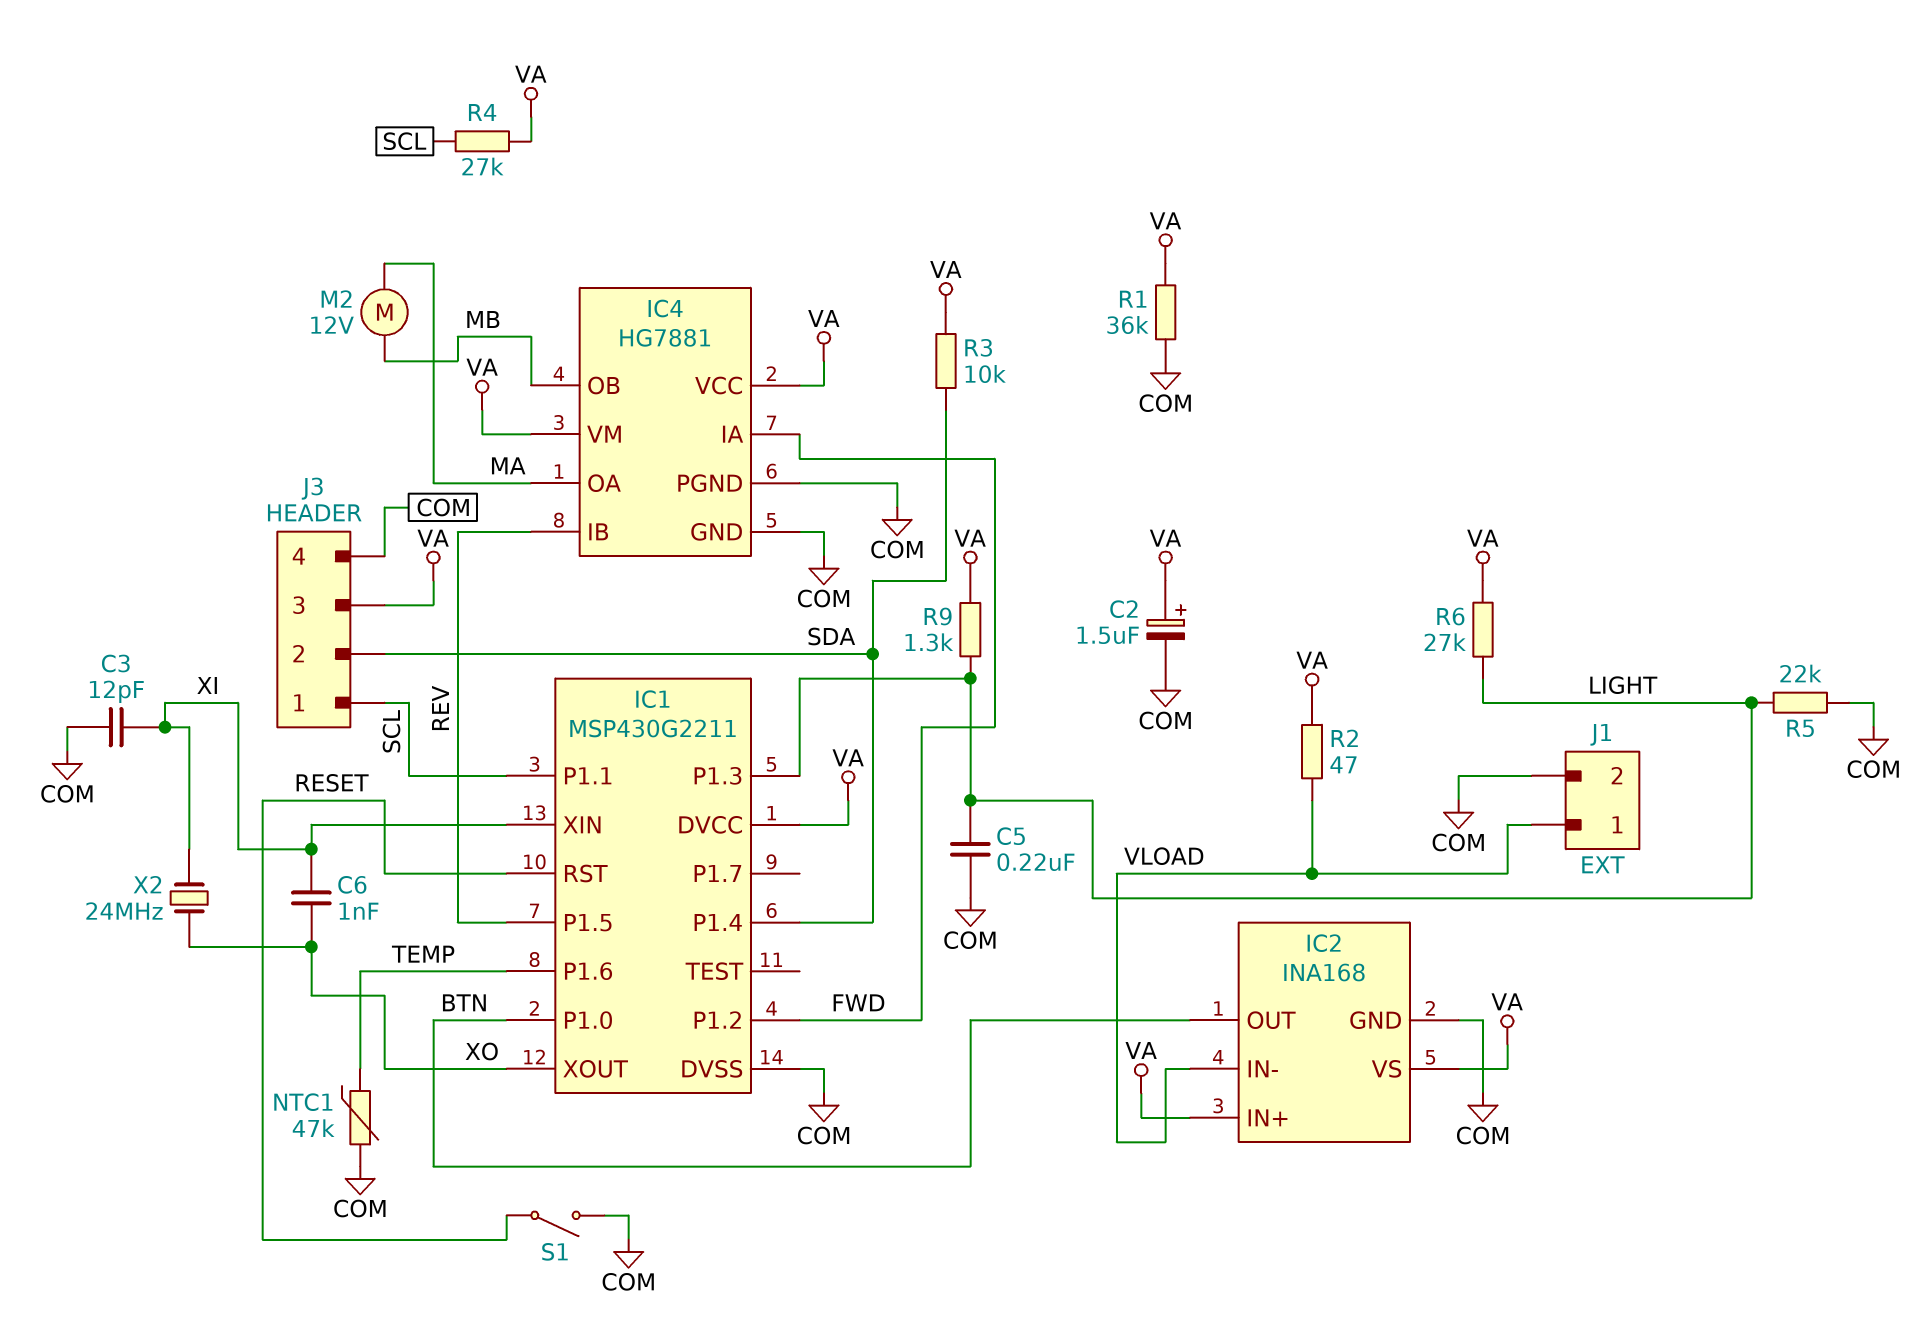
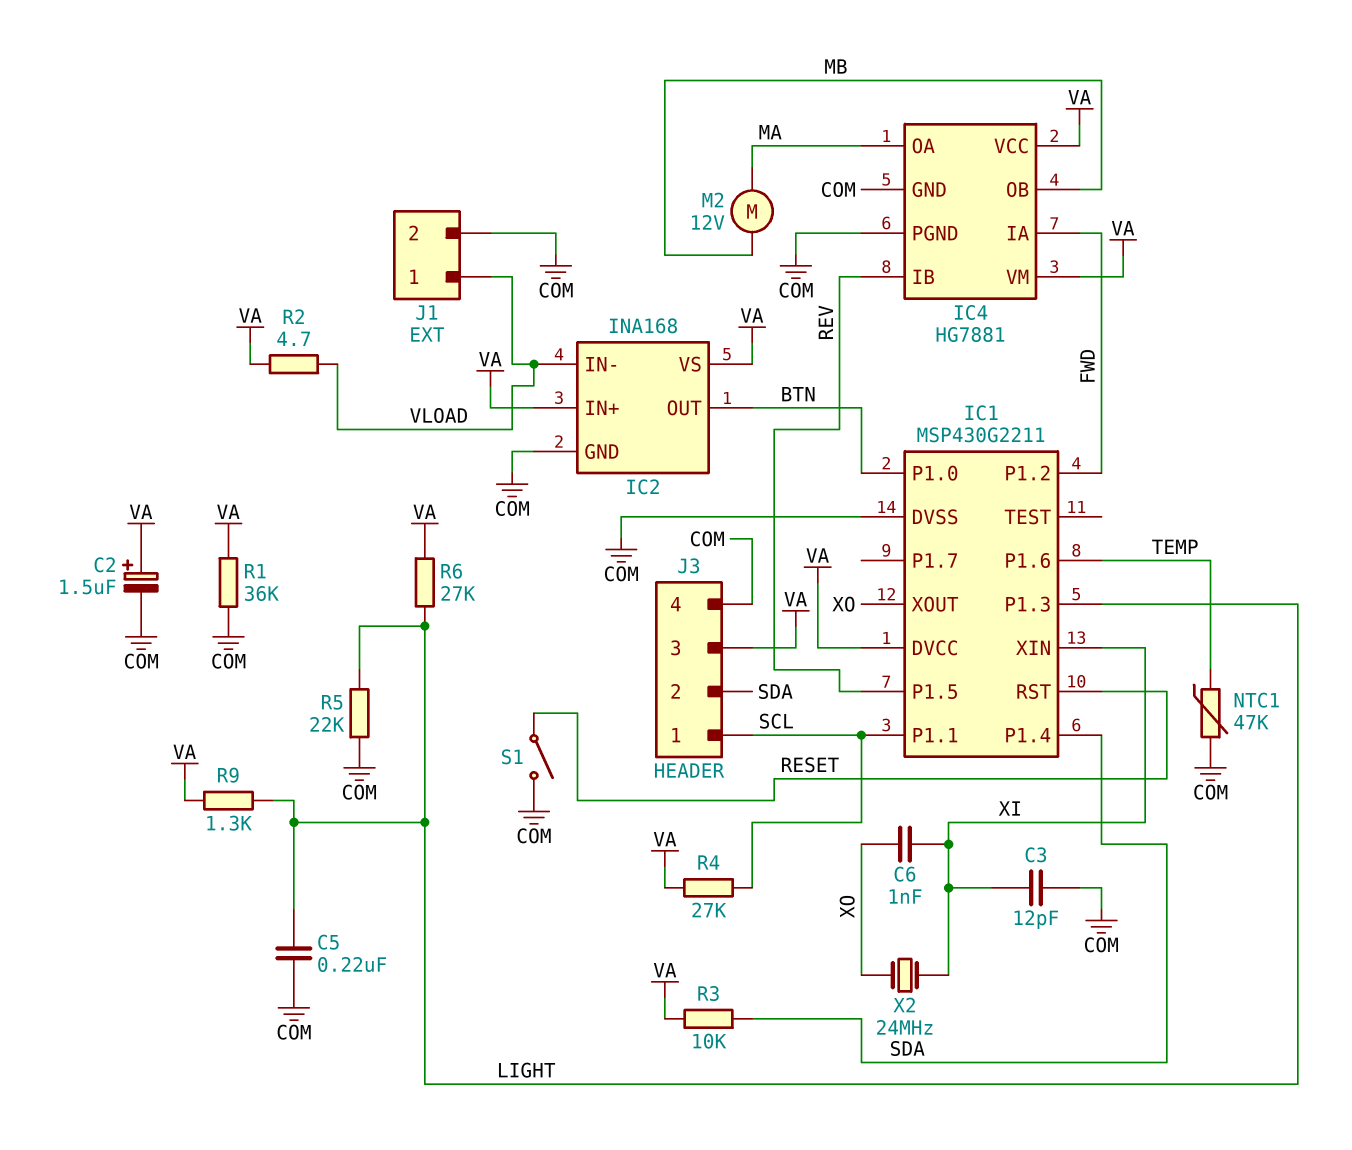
R2: 47 (VA, VLOAD) -> 4.7 (VA, VLOAD)

